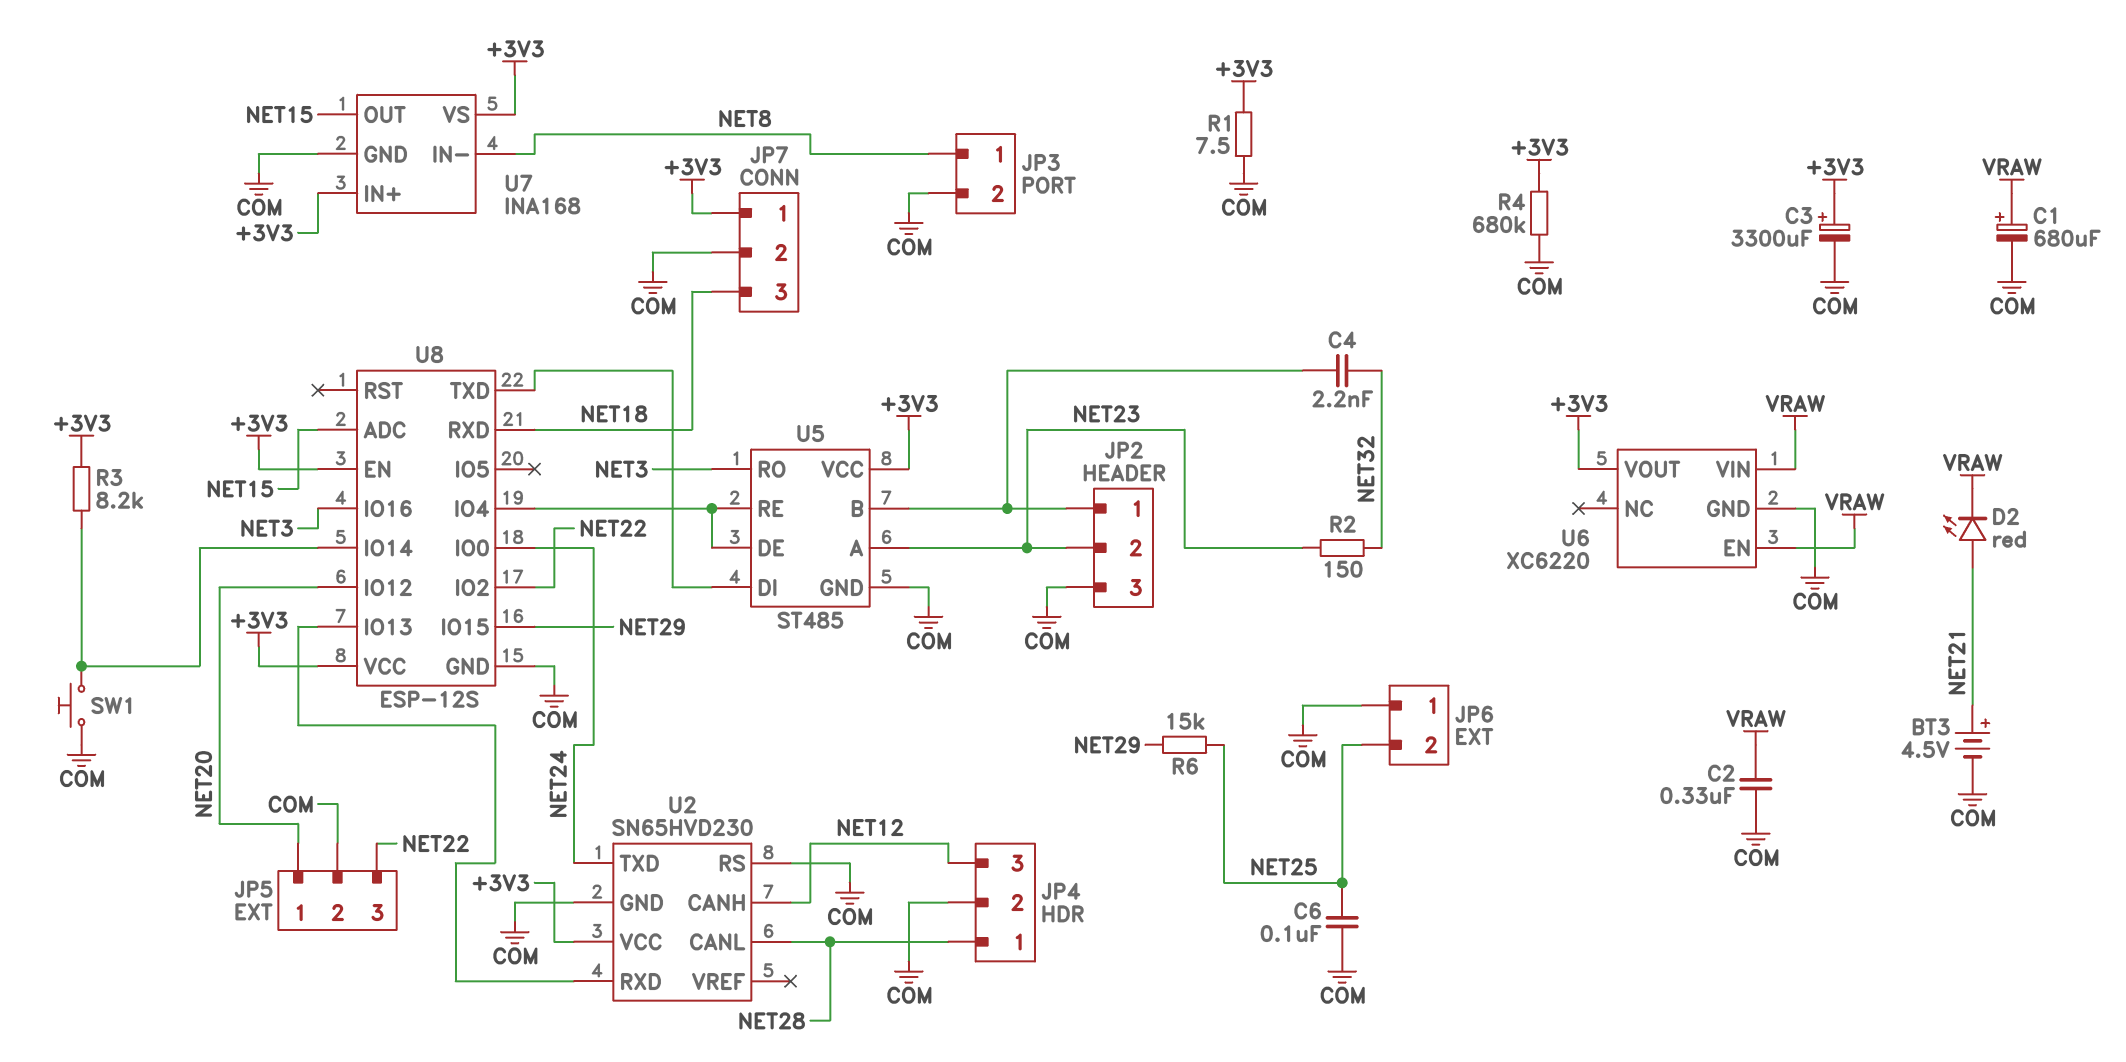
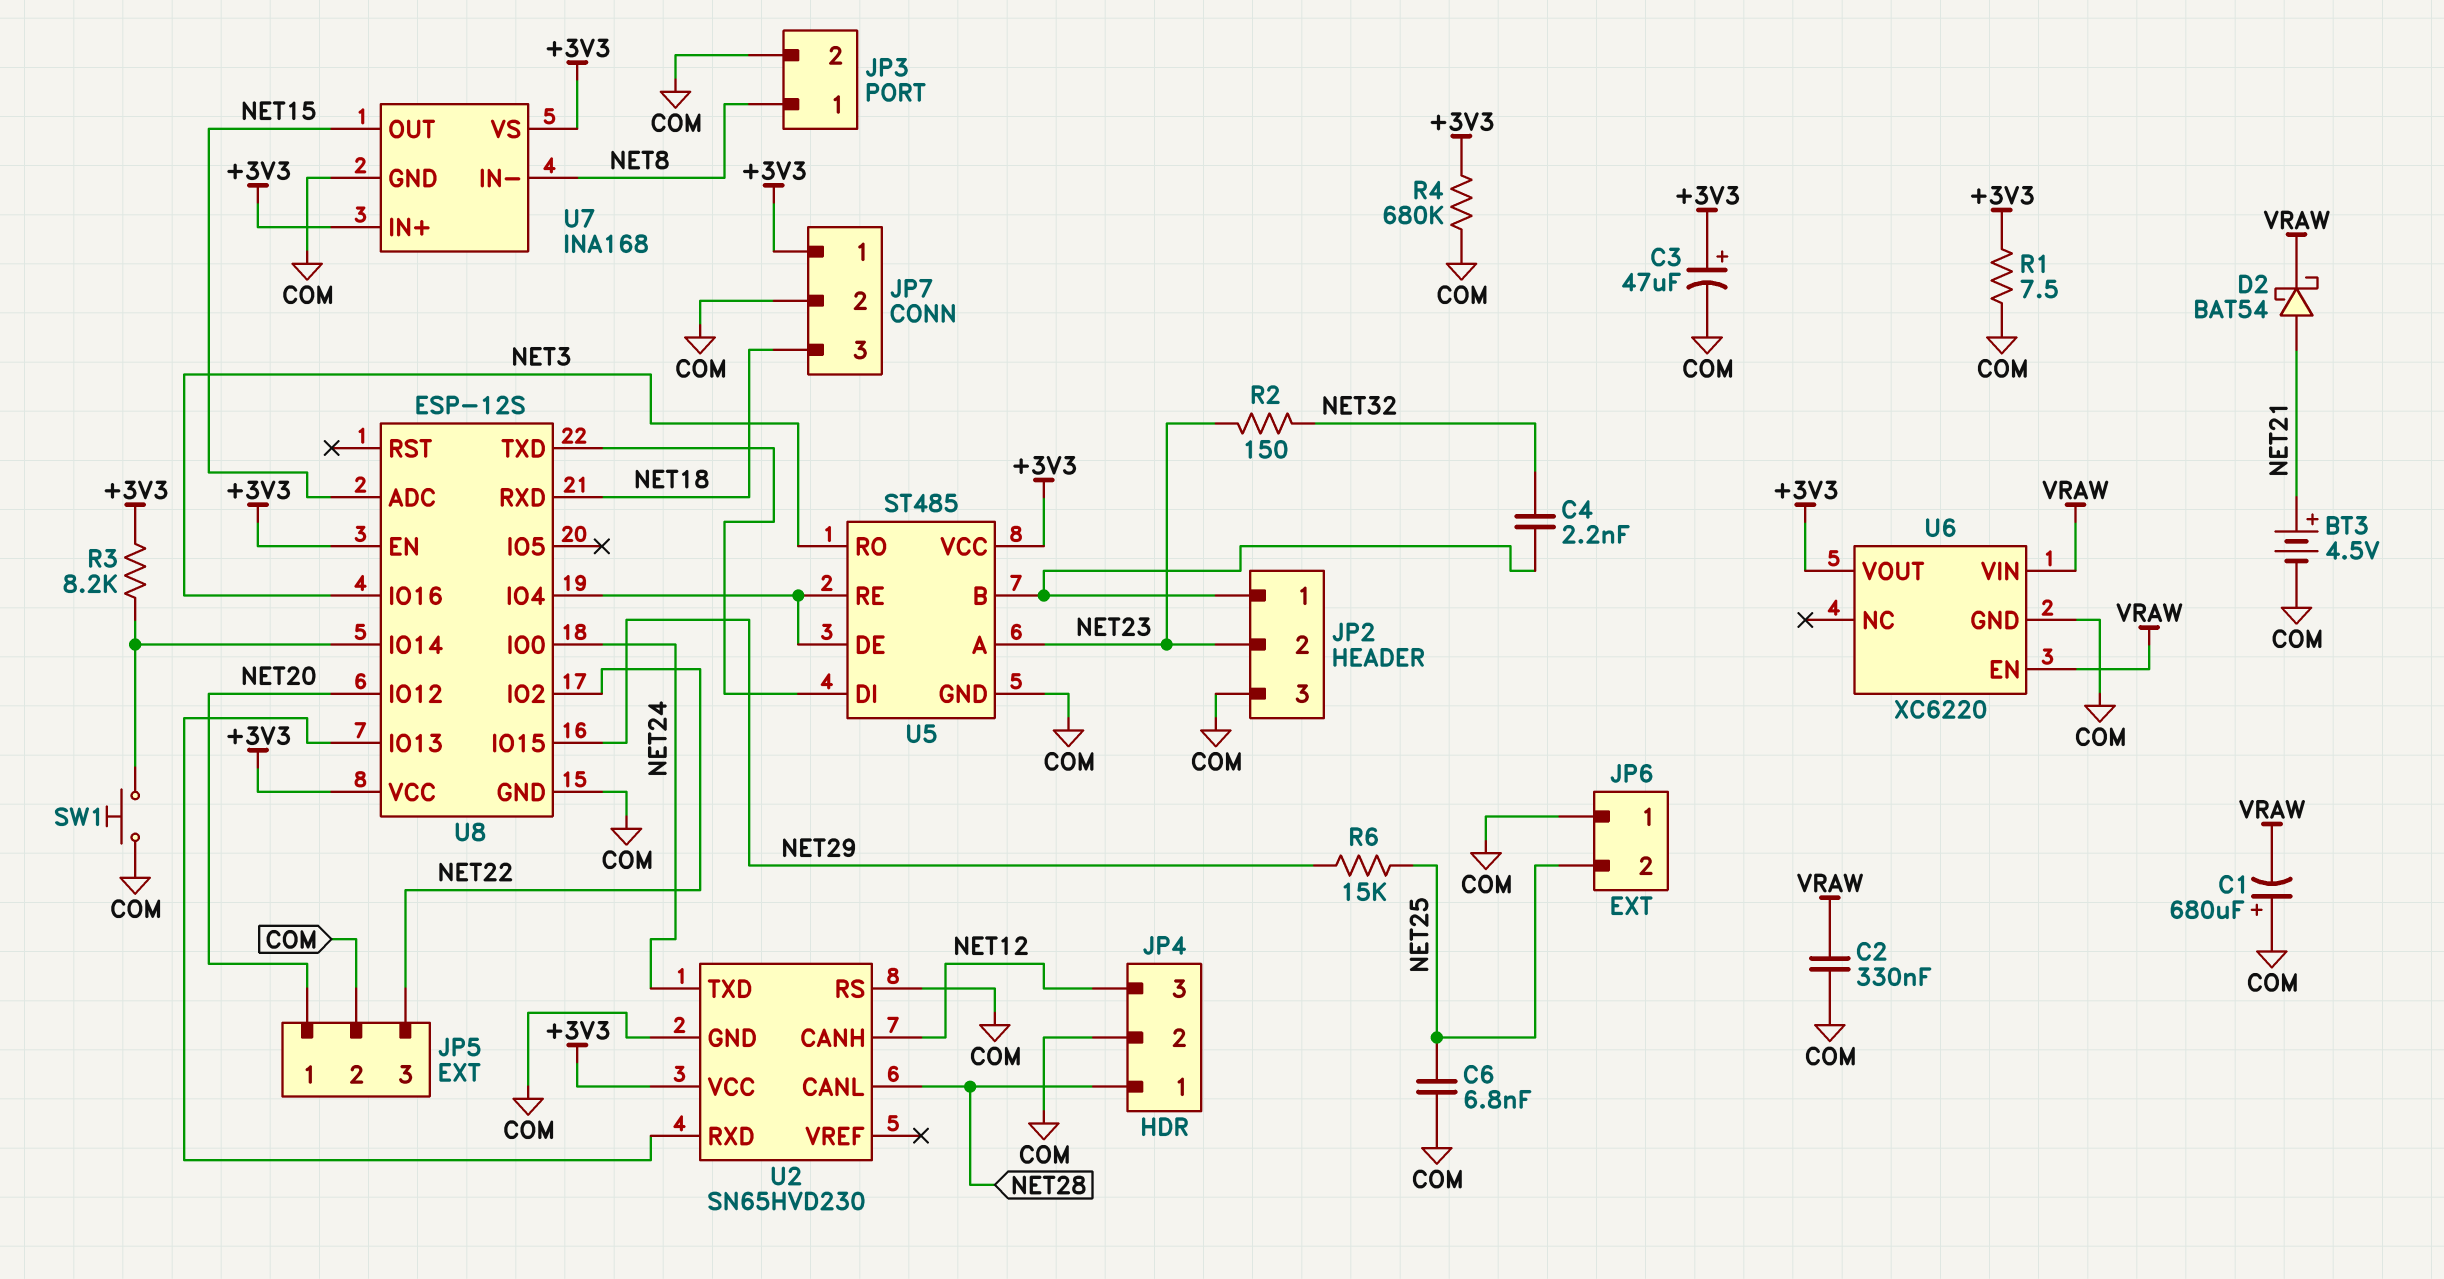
C1: 680uF (plus VRAW, minus COM) -> 680uF (plus COM, minus VRAW)
C3: 3300uF (plus +3V3, minus COM) -> 47uF (plus +3V3, minus COM)
C6: 100nF (COM, NET25) -> 6.8nF (COM, NET25)
D2: LED red (A NET21, K VRAW) -> schottky BAT54 (A NET21, K VRAW)

